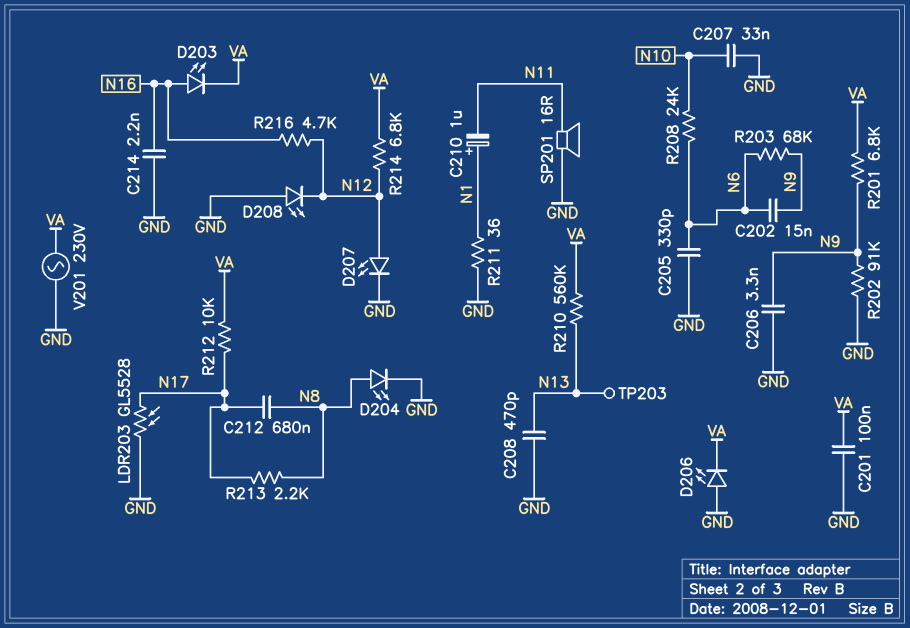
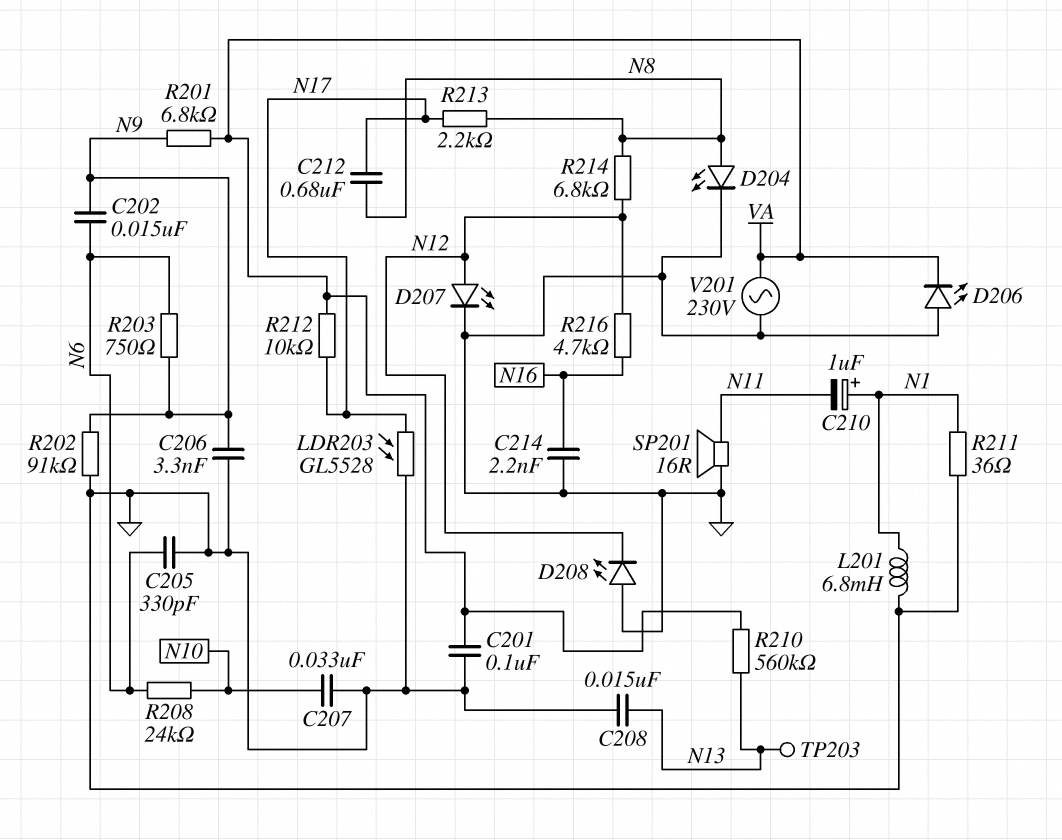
C208: 470pF (GND, N13) -> 15nF (GND, N13)
D203: LED (A N16, K VA) -> none
L201: none -> 6.8mH (GND, N1)
R203: 68k (N6, N9) -> 750 (N6, N9)
R214: 6.8k (N12, VA) -> 6.8k (N8, N12)

